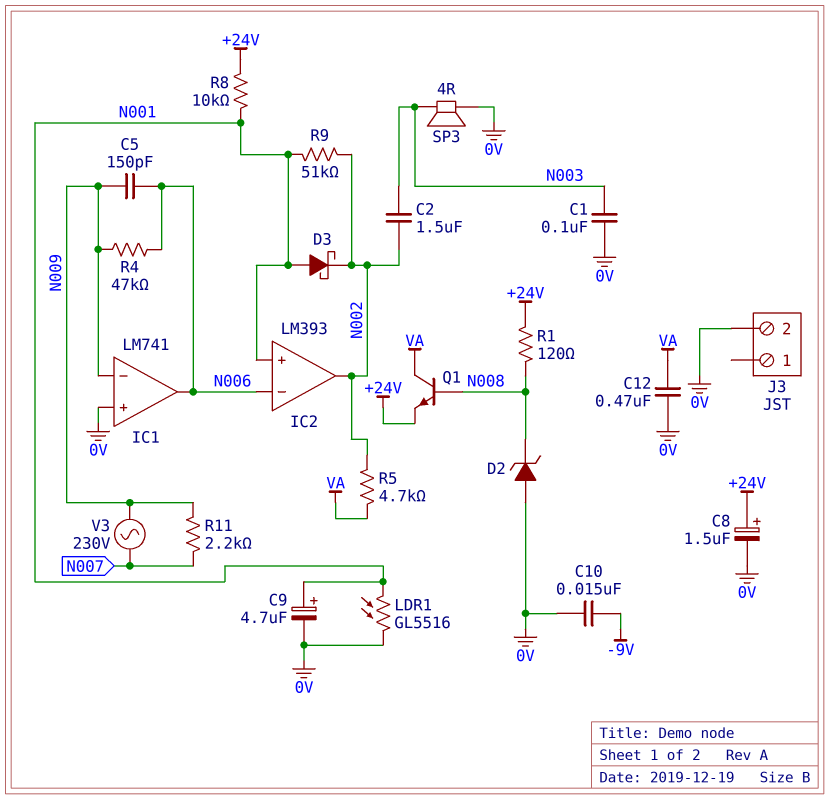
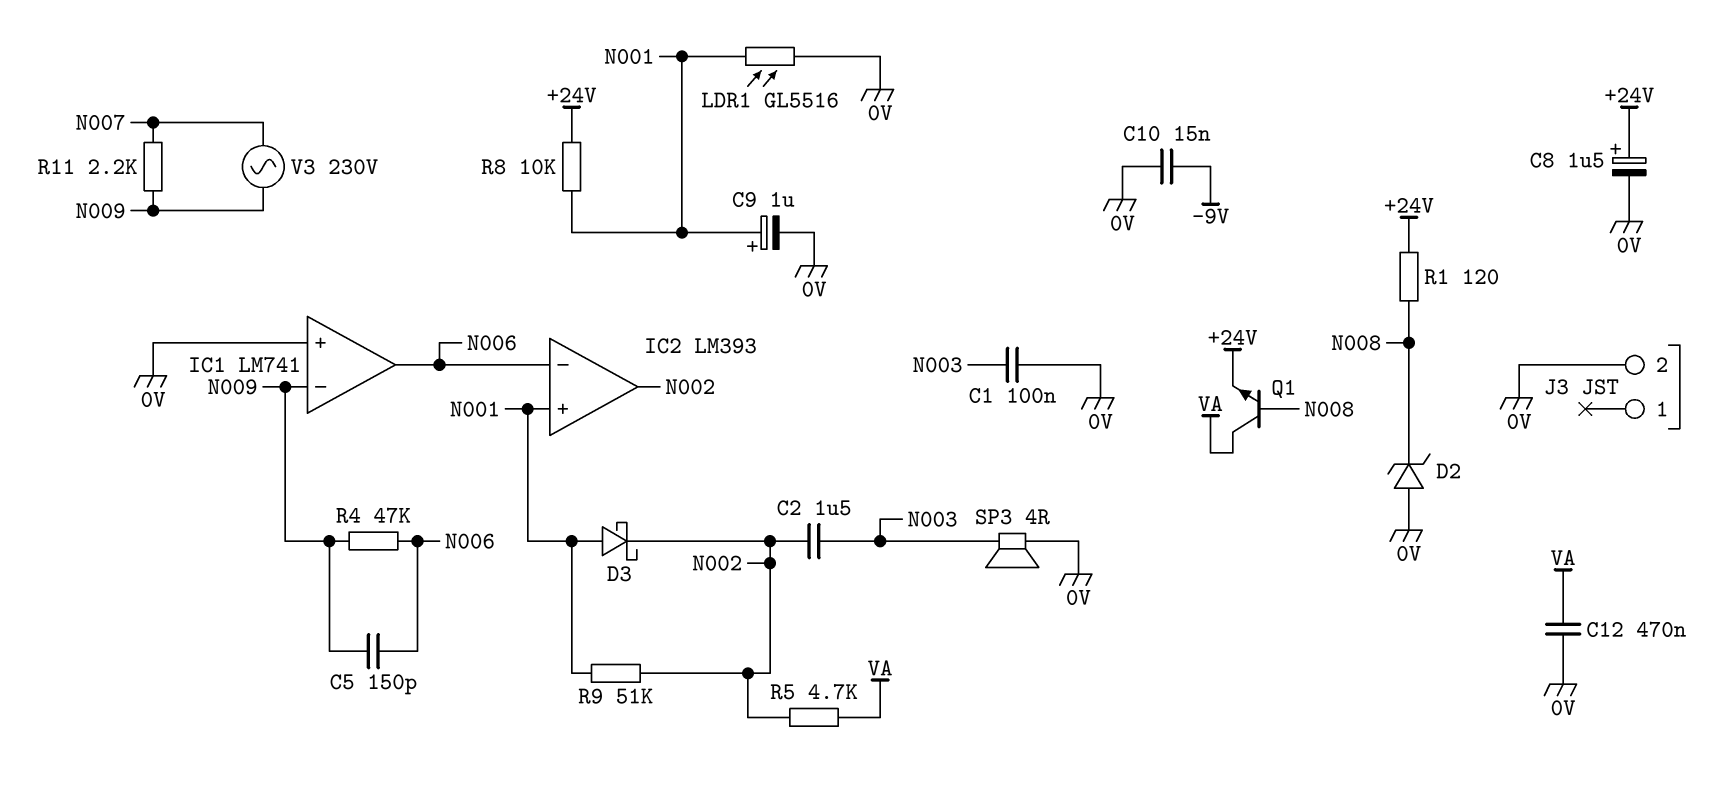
C9: 4.7uF (plus N001, minus 0V) -> 1uF (plus N001, minus 0V)

